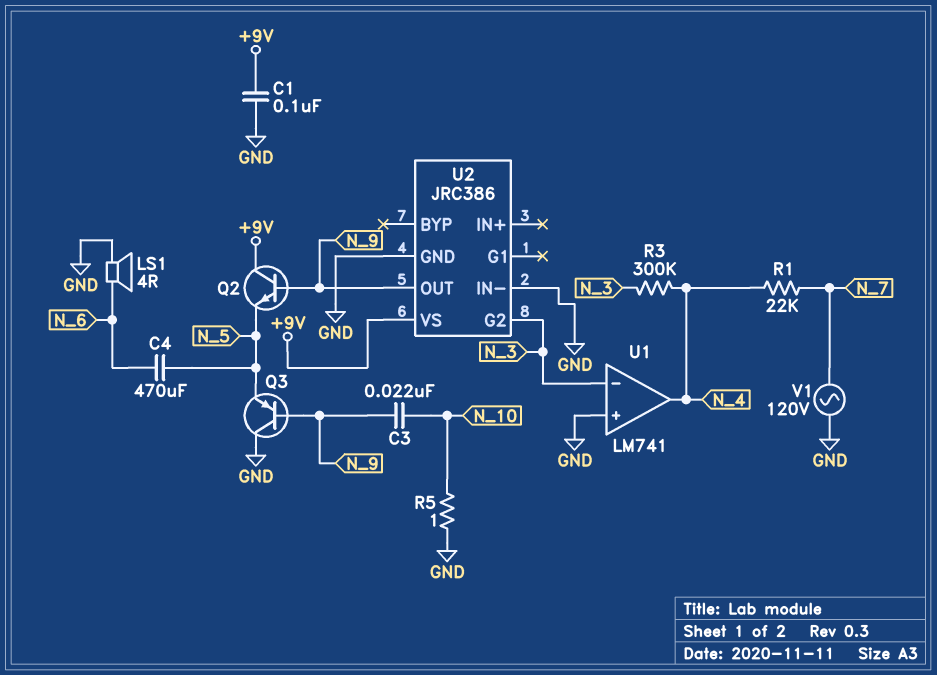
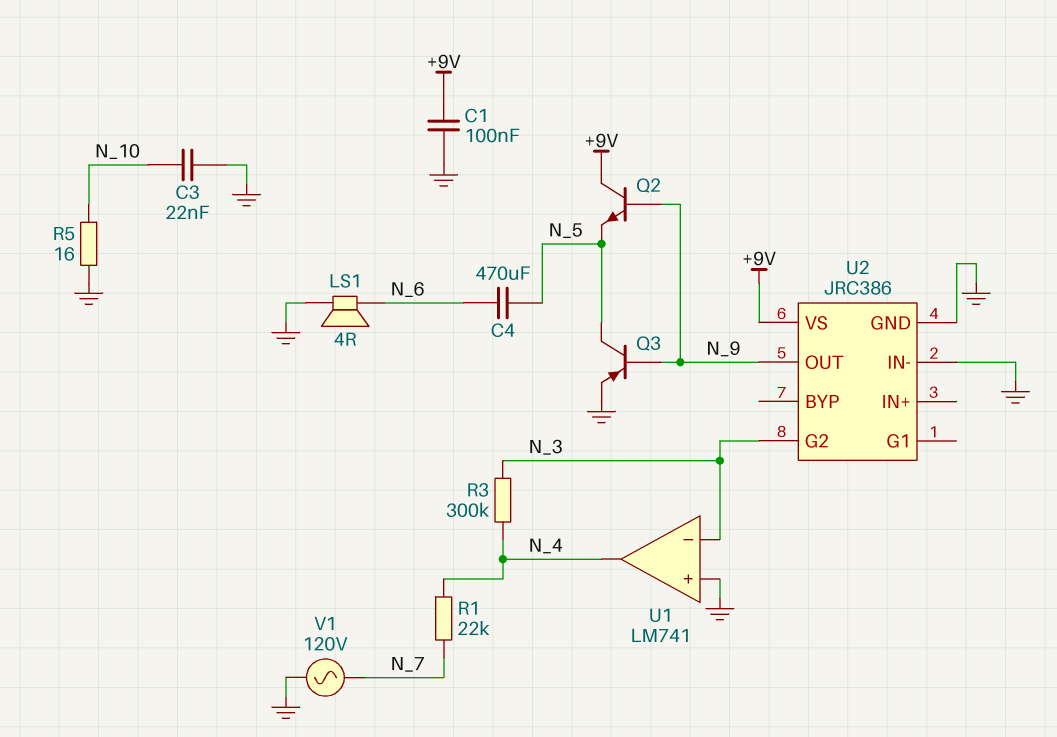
C3: 22nF (N_9, N_10) -> 22nF (GND, N_10)
Q3: PNP (B N_9, C GND, E N_5) -> PNP (B N_9, C N_5, E GND)
R5: 1 (GND, N_10) -> 16 (GND, N_10)

